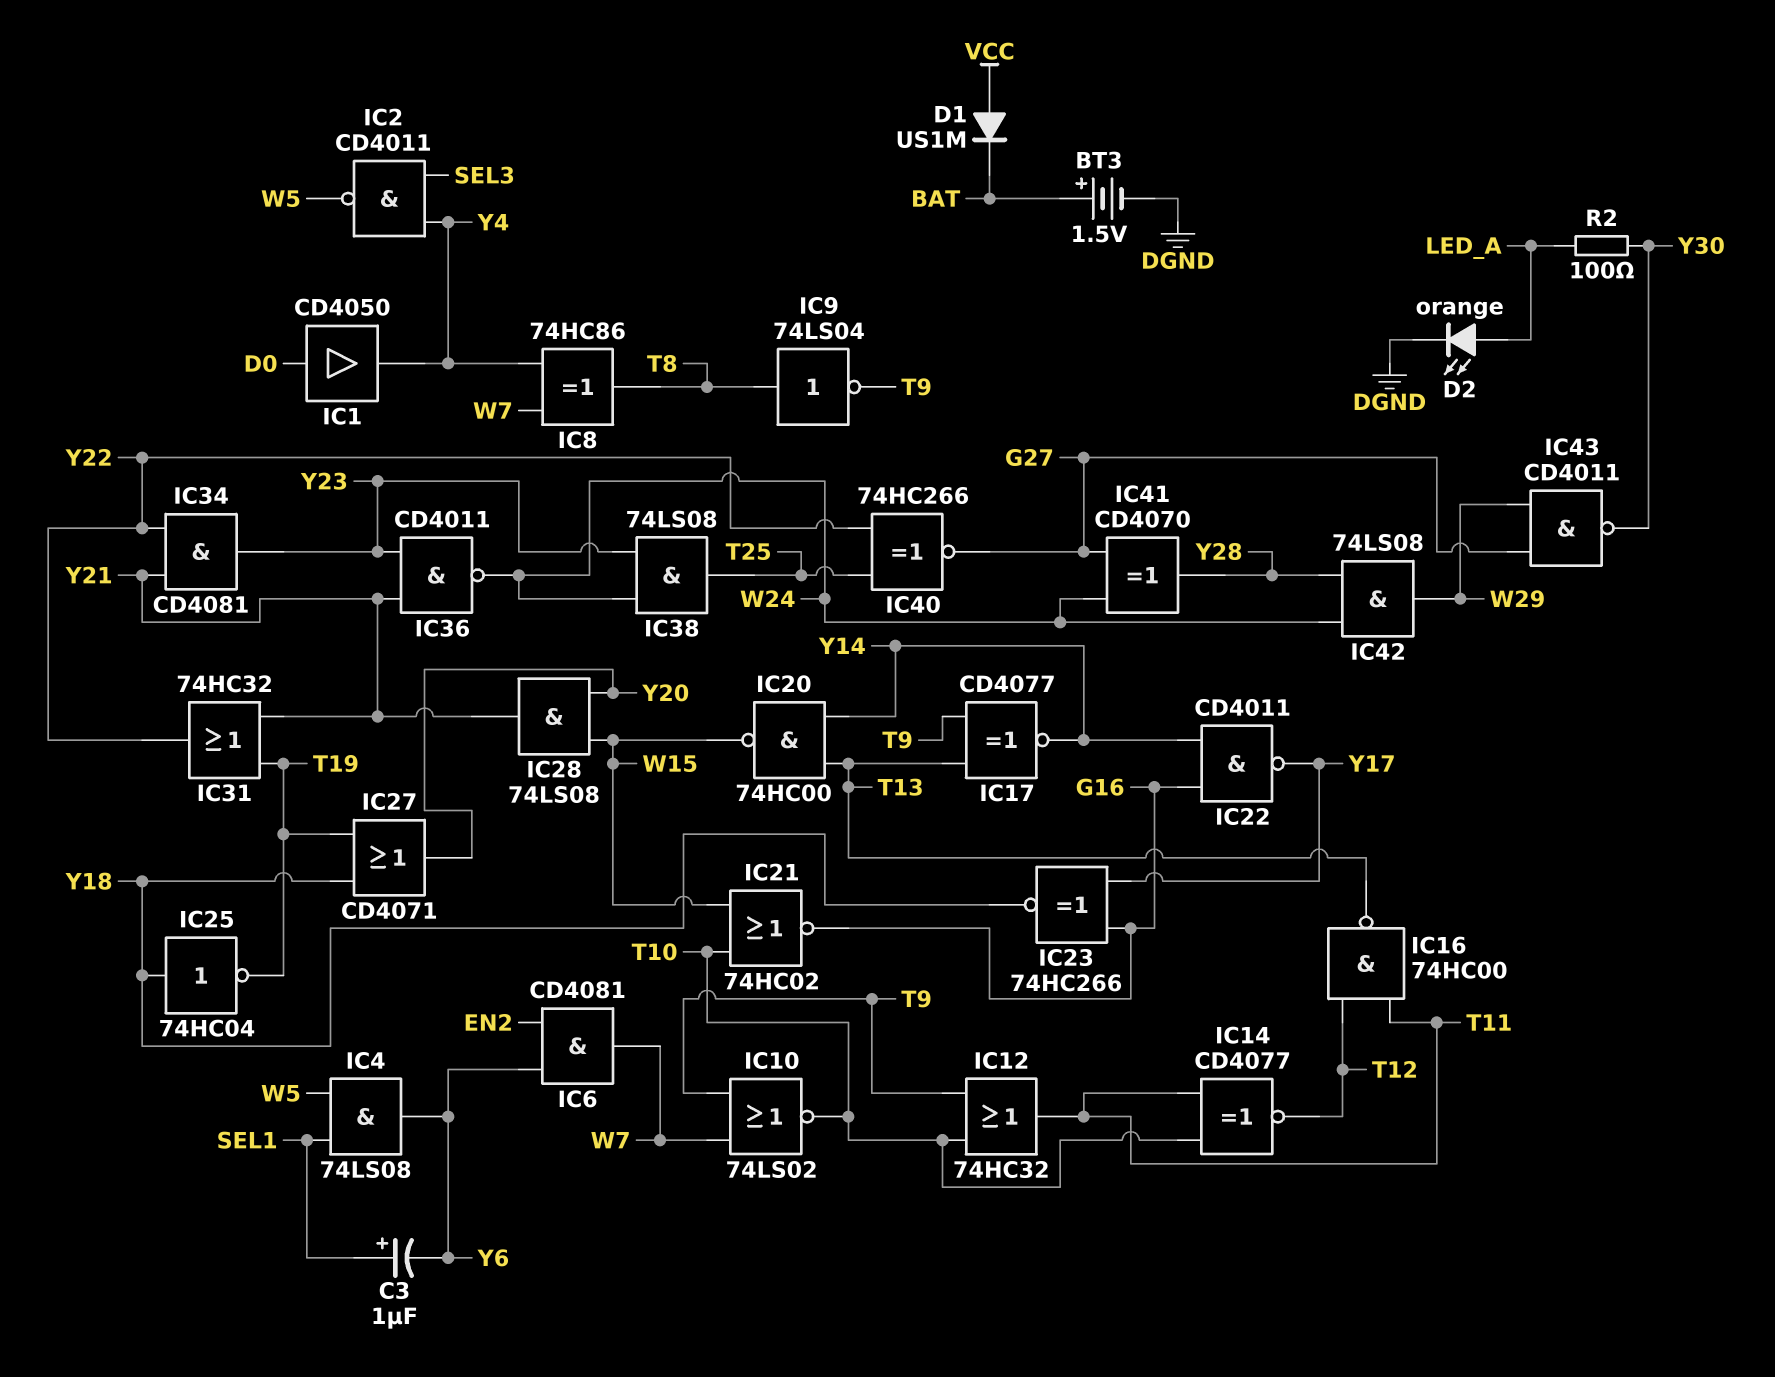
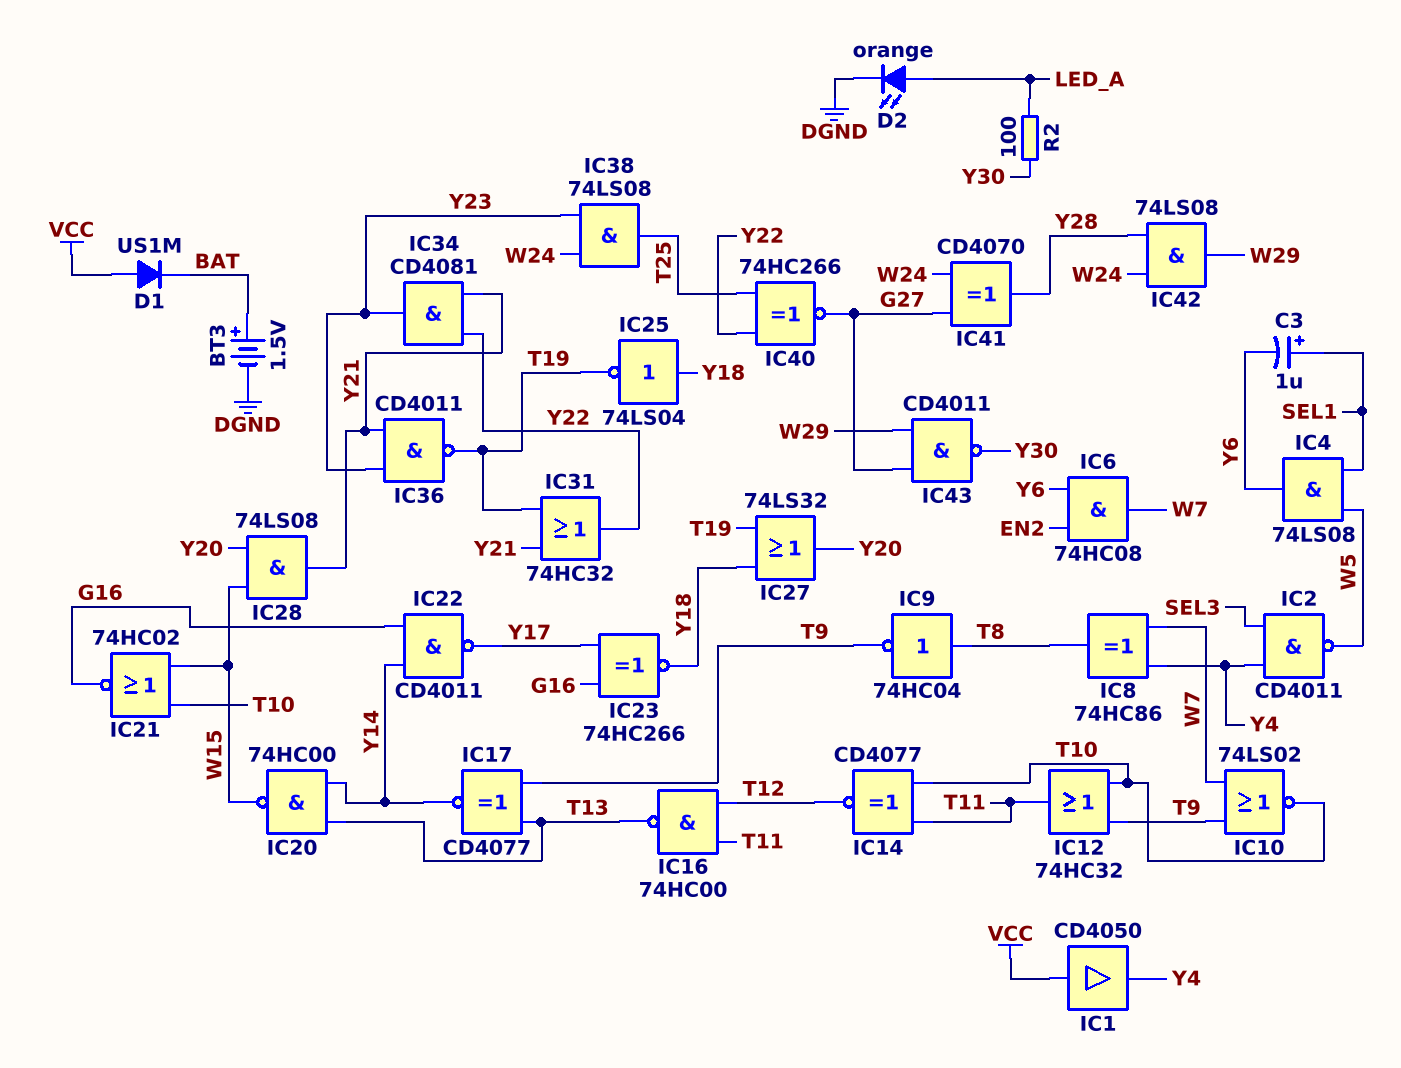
IC1: buffer CD4050 (in D0, out Y4) -> buffer CD4050 (in VCC, out Y4)
IC6: AND CD4081 (in EN2, in Y6, out W7) -> AND 74HC08 (in EN2, in Y6, out W7)
IC9: NOT 74LS04 (in T8, out T9) -> NOT 74HC04 (in T8, out T9)
IC25: NOT 74HC04 (in Y18, out T19) -> NOT 74LS04 (in Y18, out T19)
IC27: OR CD4071 (in T19, in Y18, out Y20) -> OR 74LS32 (in T19, in Y18, out Y20)
IC36: NAND CD4011 (in Y21, in Y23, out W24) -> NAND CD4011 (in Y21, in Y23, out T19)

